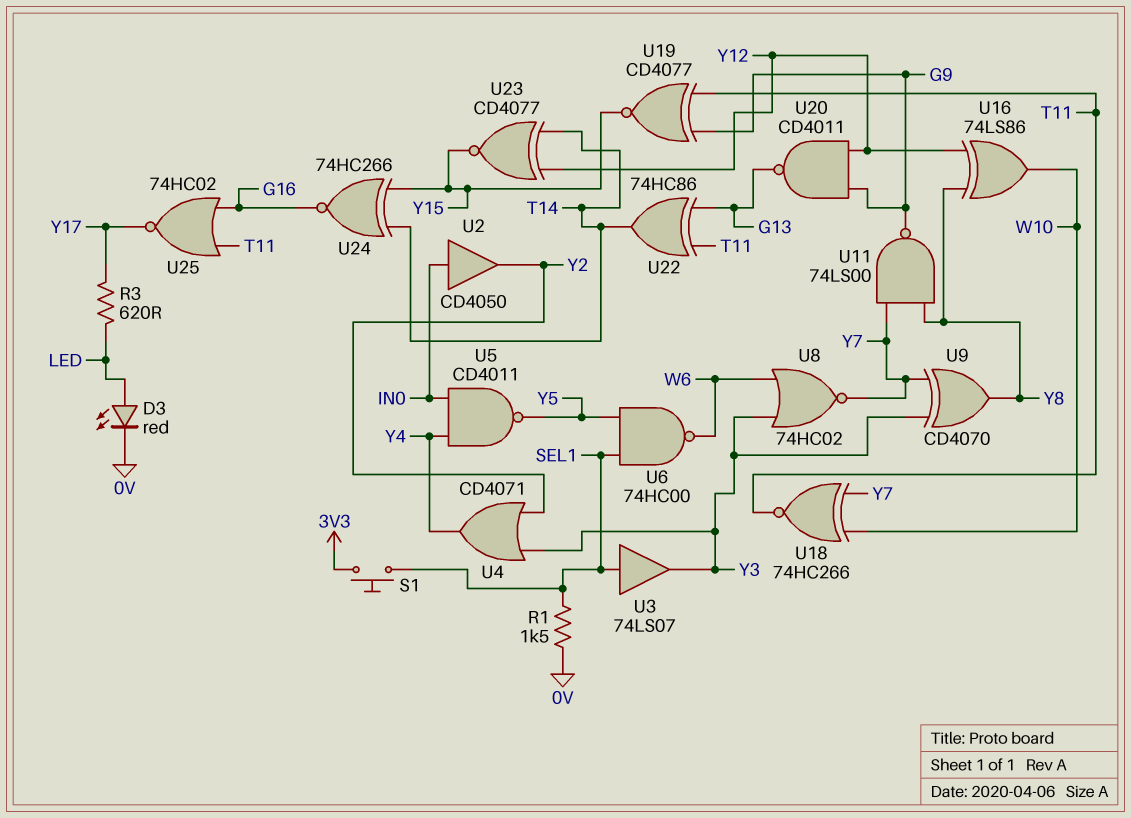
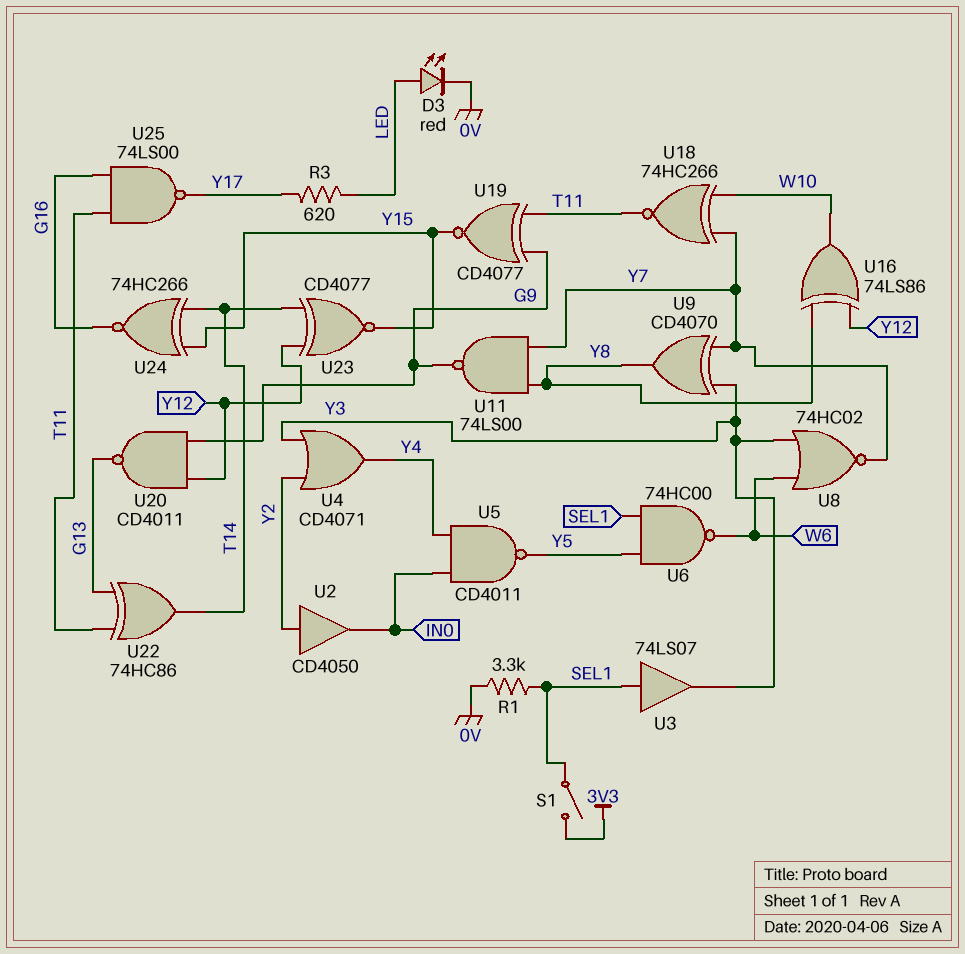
R1: 1.5k (0V, SEL1) -> 3.3k (0V, SEL1)
S1: button (3V3, SEL1) -> switch (3V3, SEL1)
U2: buffer CD4050 (in IN0, out Y2) -> buffer CD4050 (in Y2, out IN0)
U25: NOR 74HC02 (in G16, in T11, out Y17) -> NAND 74LS00 (in G16, in T11, out Y17)

